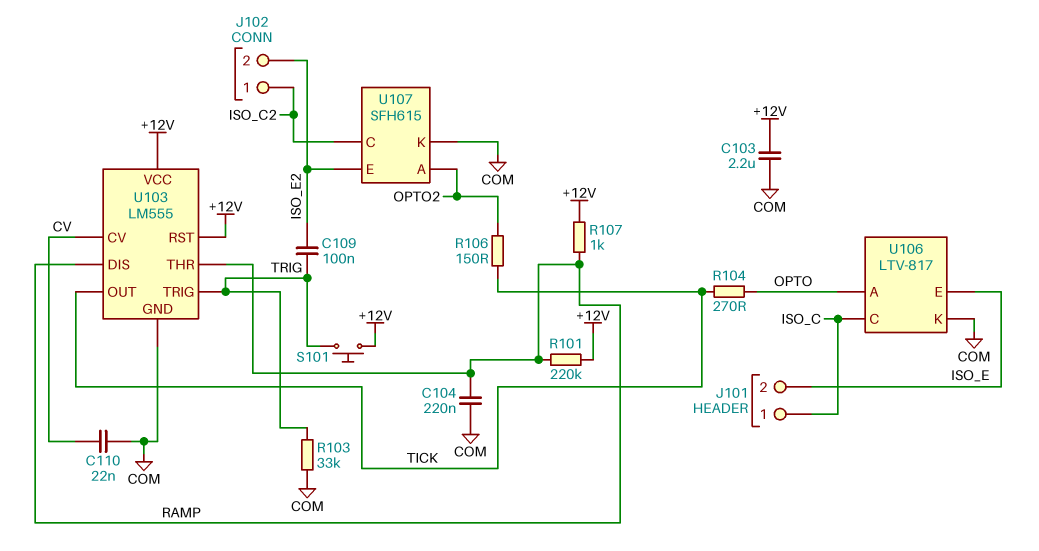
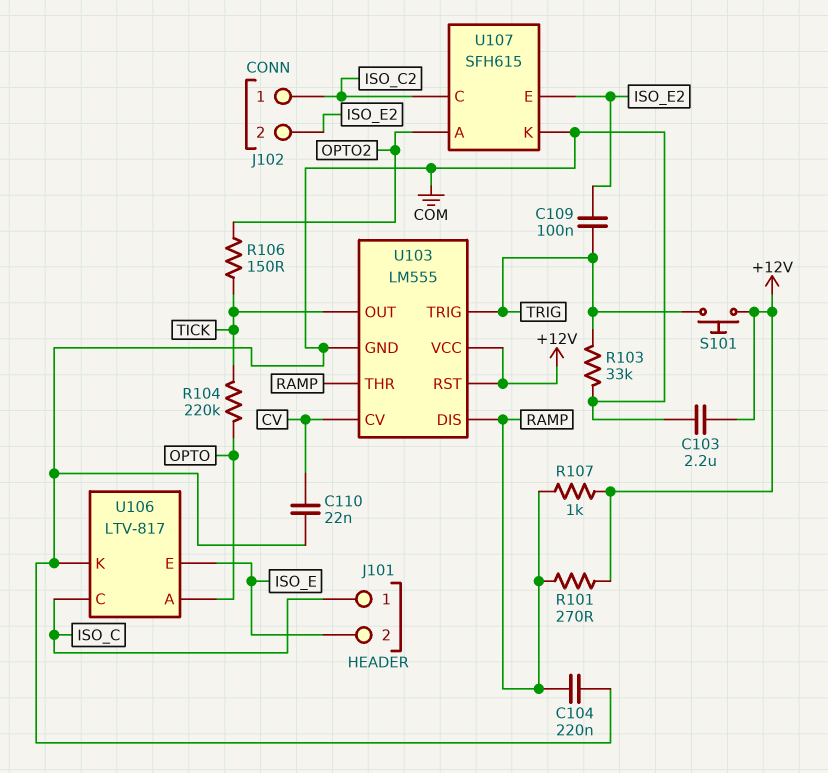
R101: 220k (+12V, RAMP) -> 270 (+12V, RAMP)
R104: 270 (OPTO, TICK) -> 220k (OPTO, TICK)

